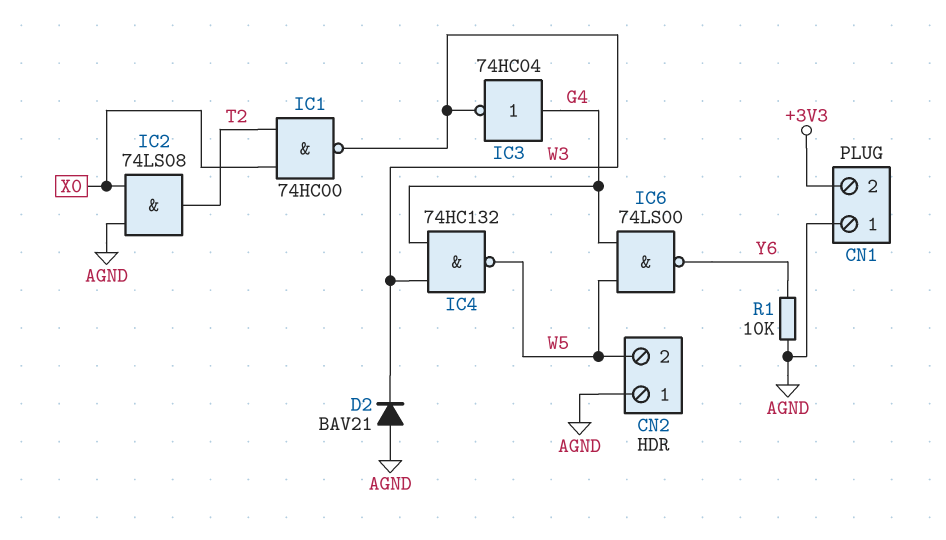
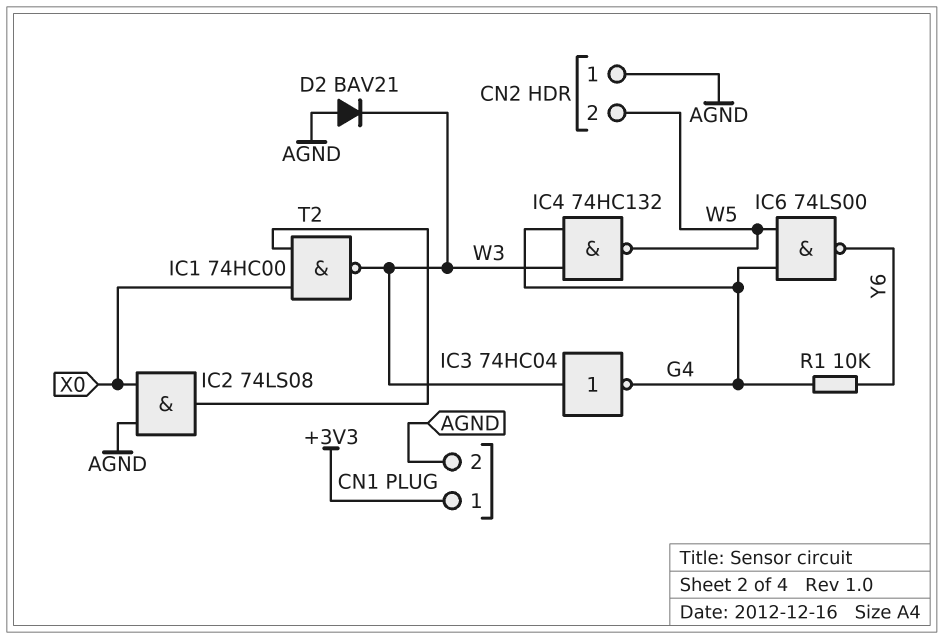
CN1 pin 1: AGND -> +3V3
CN1 pin 2: +3V3 -> AGND
IC3: NOT 74HC04 (in G4, out W3) -> NOT 74HC04 (in W3, out G4)
R1: 10k (AGND, Y6) -> 10k (G4, Y6)

